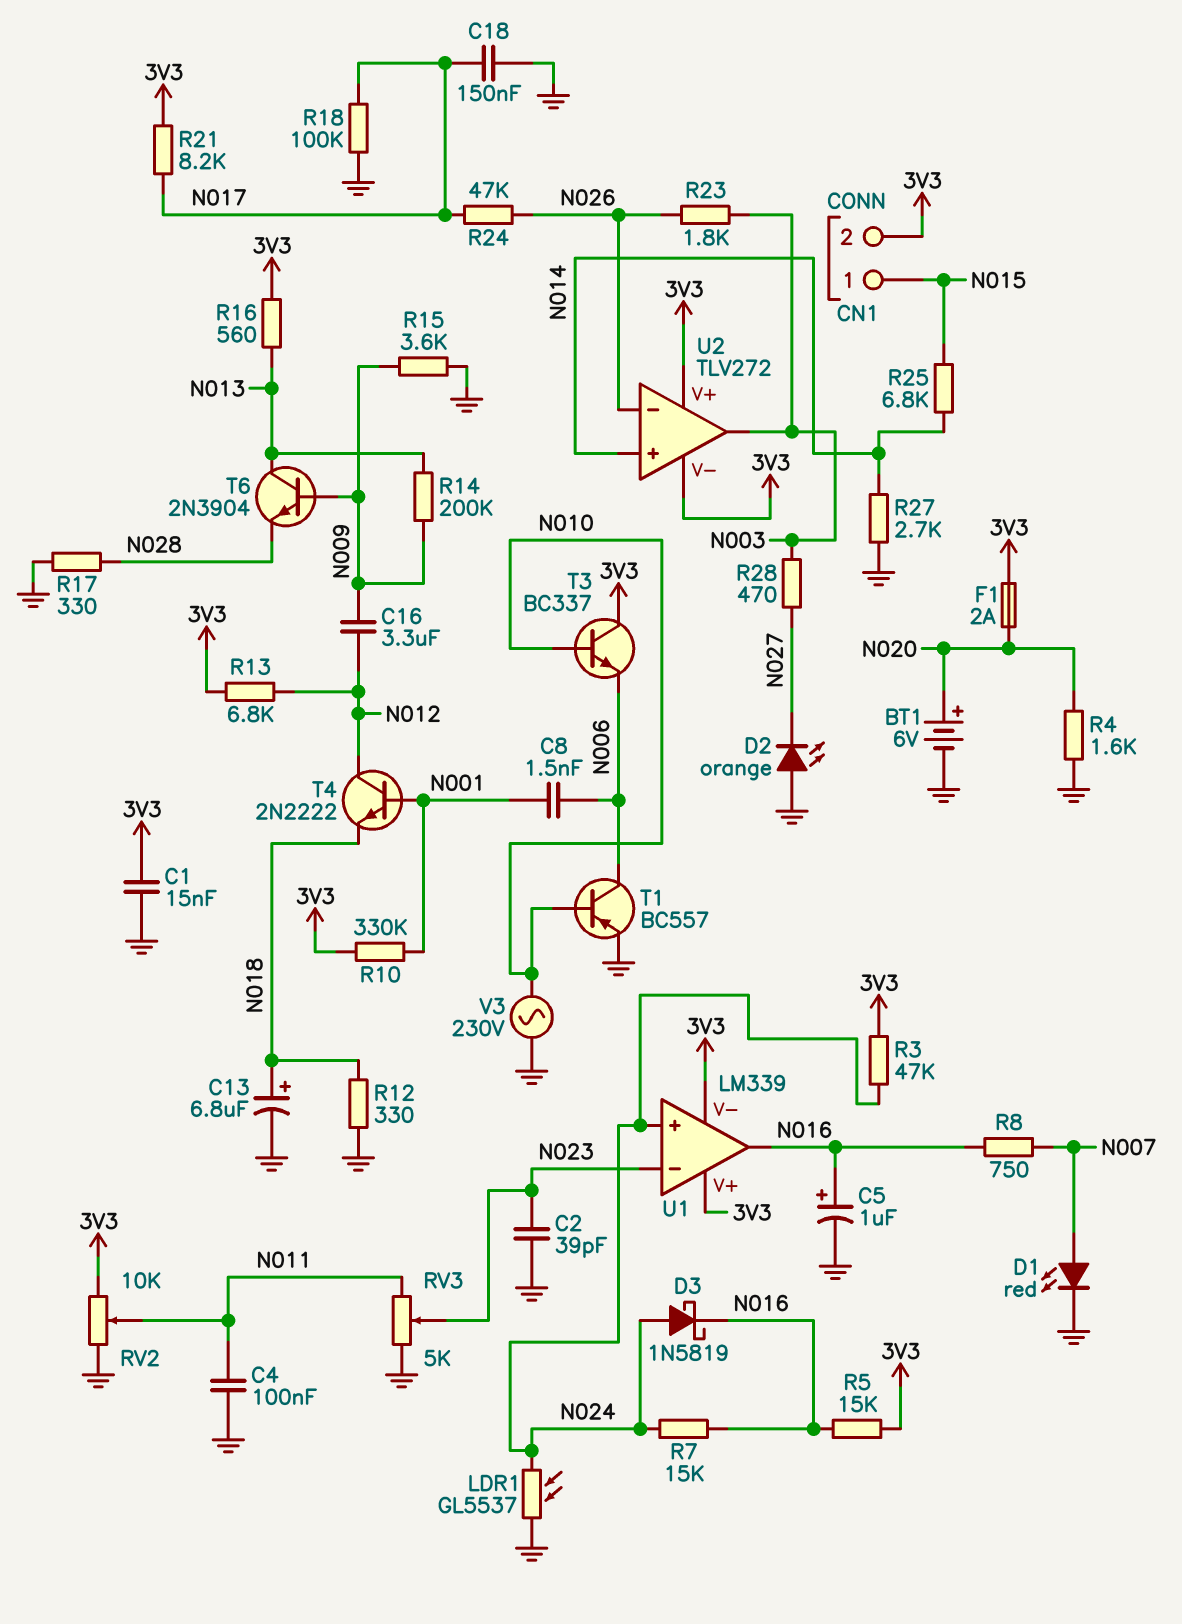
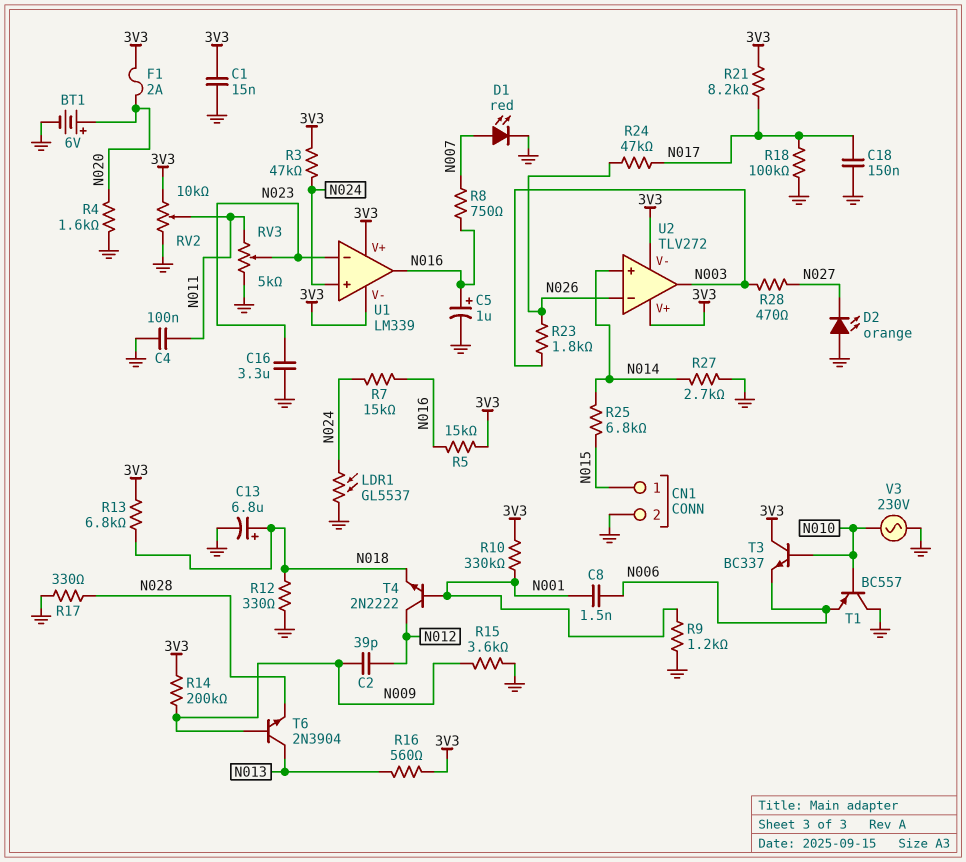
C2: 39pF (GND, N023) -> 39pF (N009, N012)
C16: 3.3uF (N009, N012) -> 3.3uF (GND, N023)
CN1 pin 2: 3V3 -> GND
D3: schottky 1N5819 (A N024, K N016) -> none
R9: none -> 1.2k (GND, N001)
R13: 6.8k (3V3, N012) -> 6.8k (3V3, N018)
R14: 200k (N009, N013) -> 200k (3V3, N009)
T1: PNP BC557 (B N010, C N006, E GND) -> PNP BC557 (B N010, C GND, E N006)

